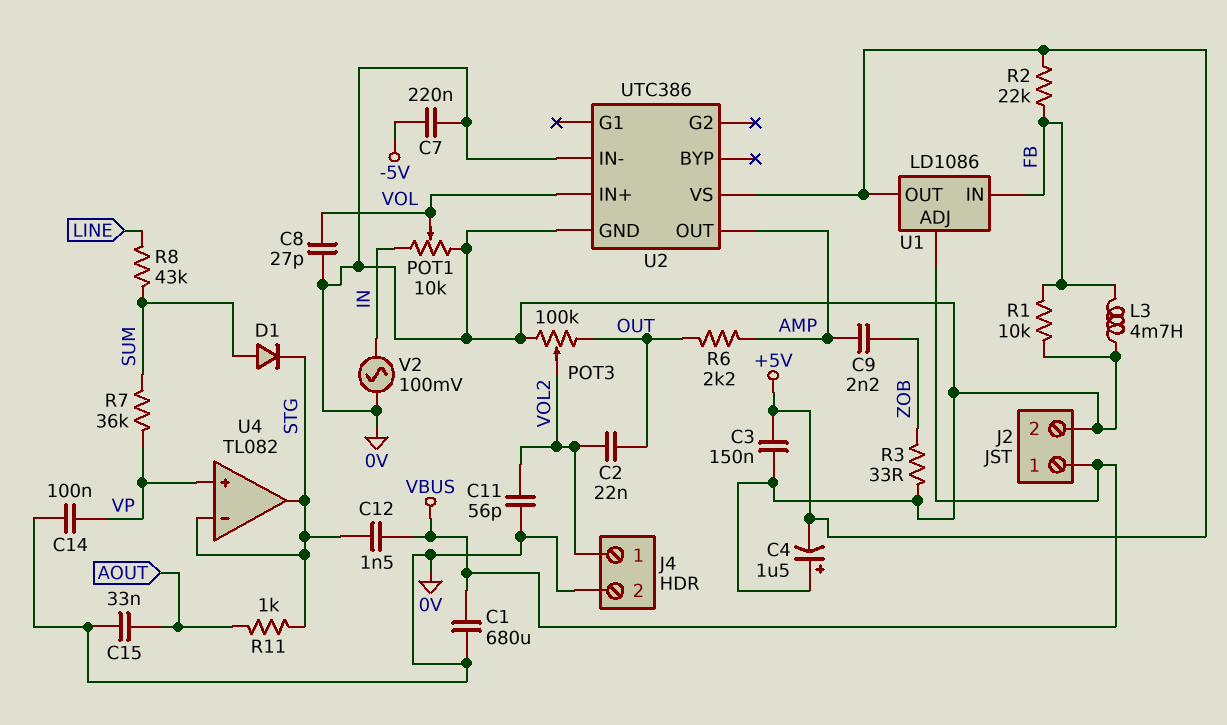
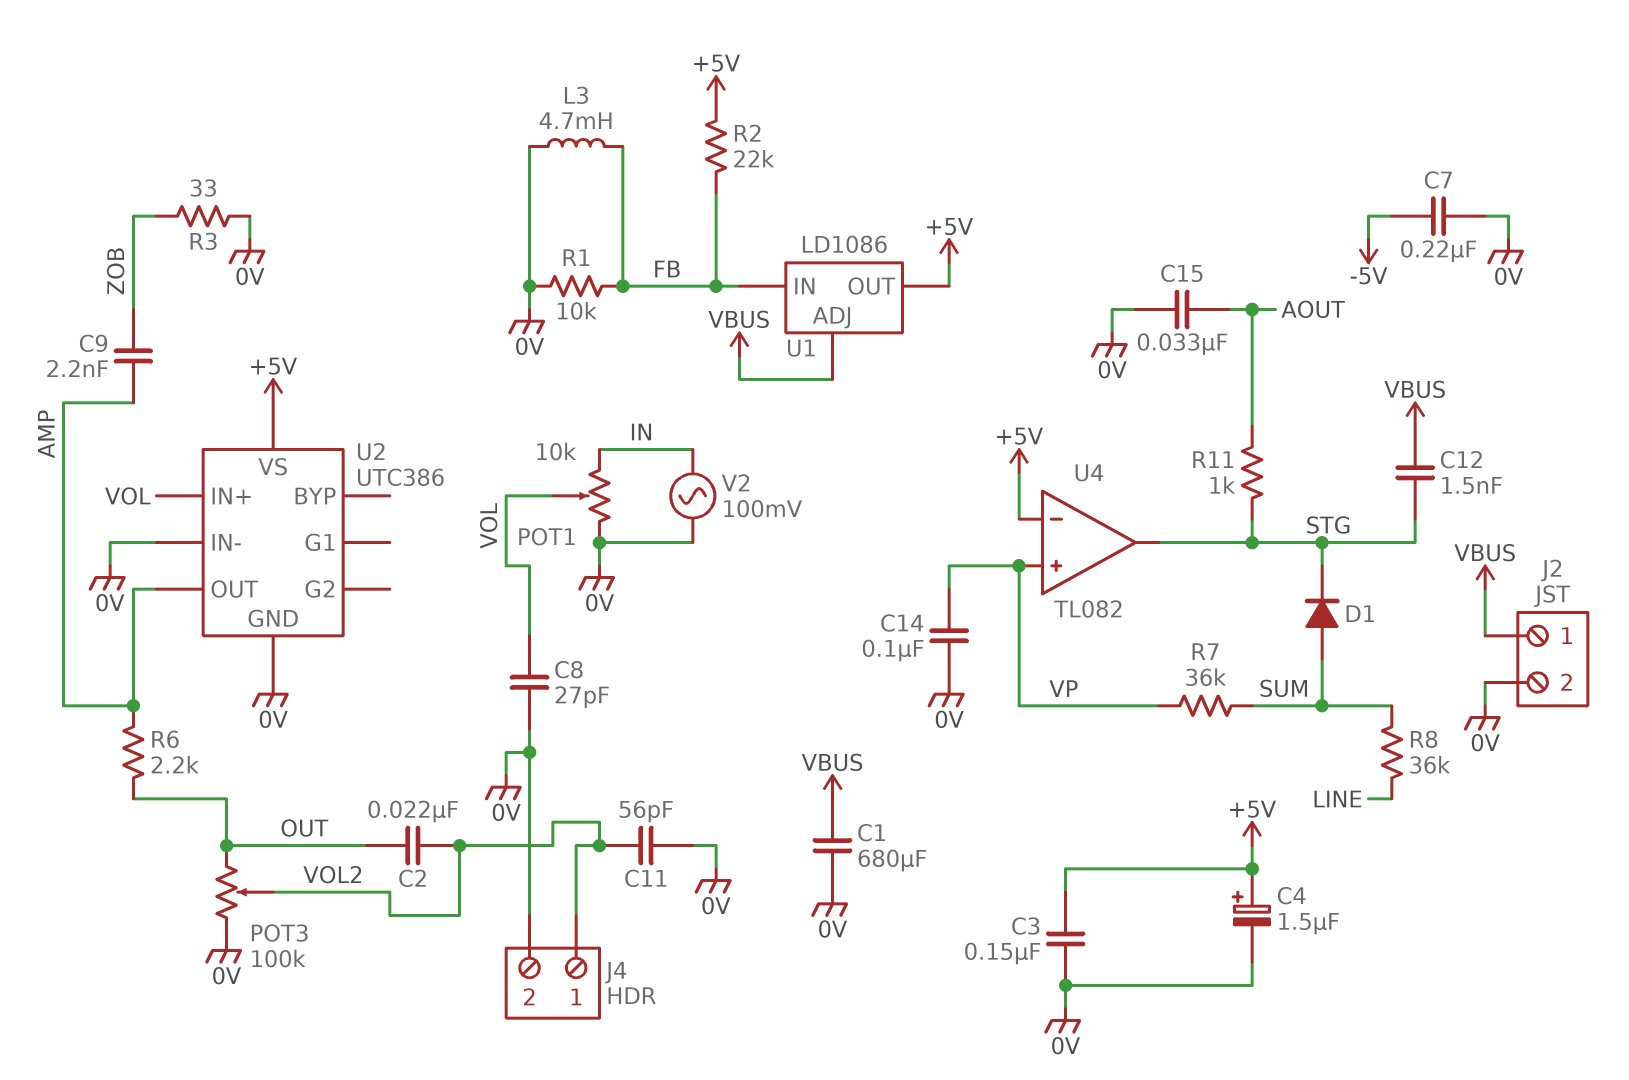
C4: 1.5uF (plus 0V, minus +5V) -> 1.5uF (plus +5V, minus 0V)
R8: 43k (LINE, SUM) -> 36k (LINE, SUM)
U4 pin in-: STG -> +5V

